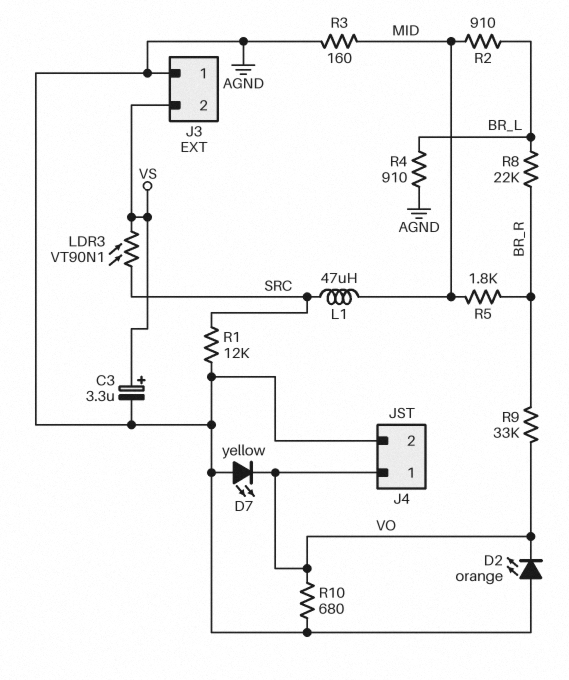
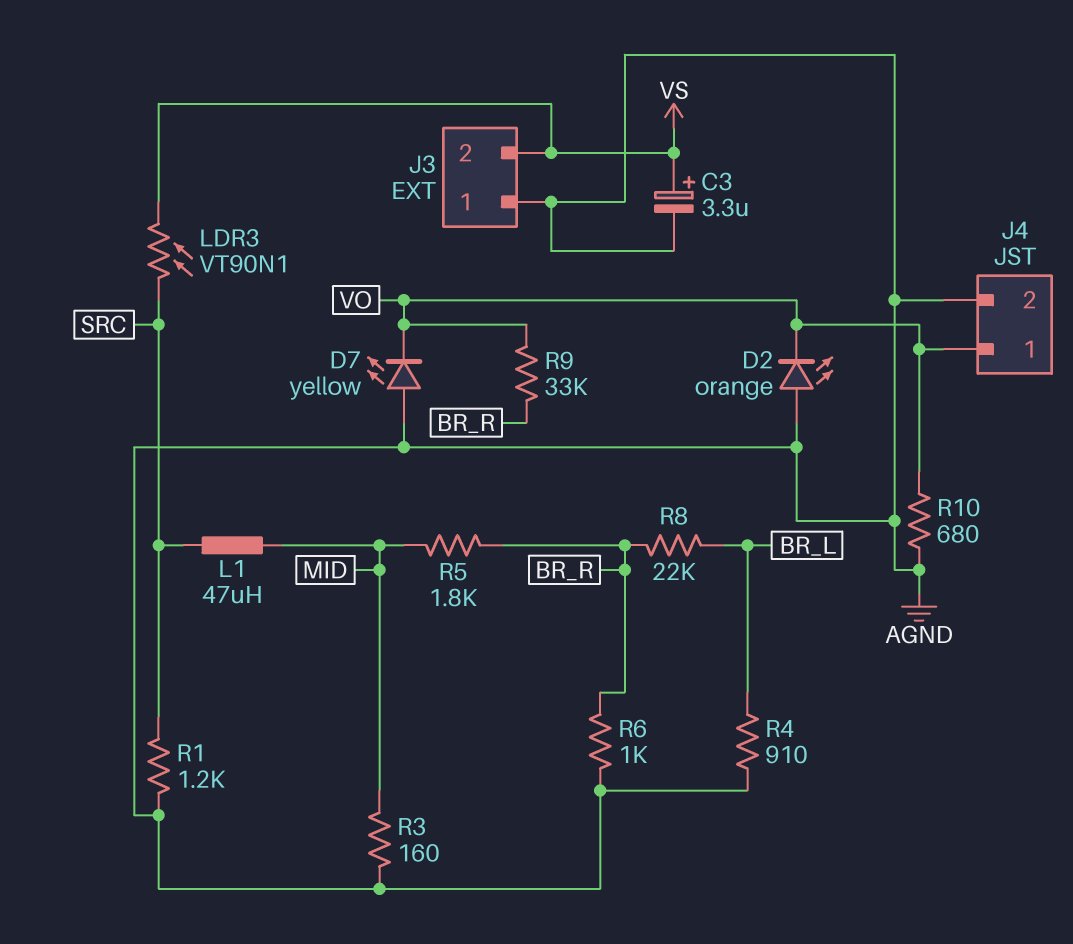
R1: 12k (AGND, SRC) -> 1.2k (AGND, SRC)
R2: 910 (BR_L, MID) -> none
R6: none -> 1k (AGND, BR_R)

